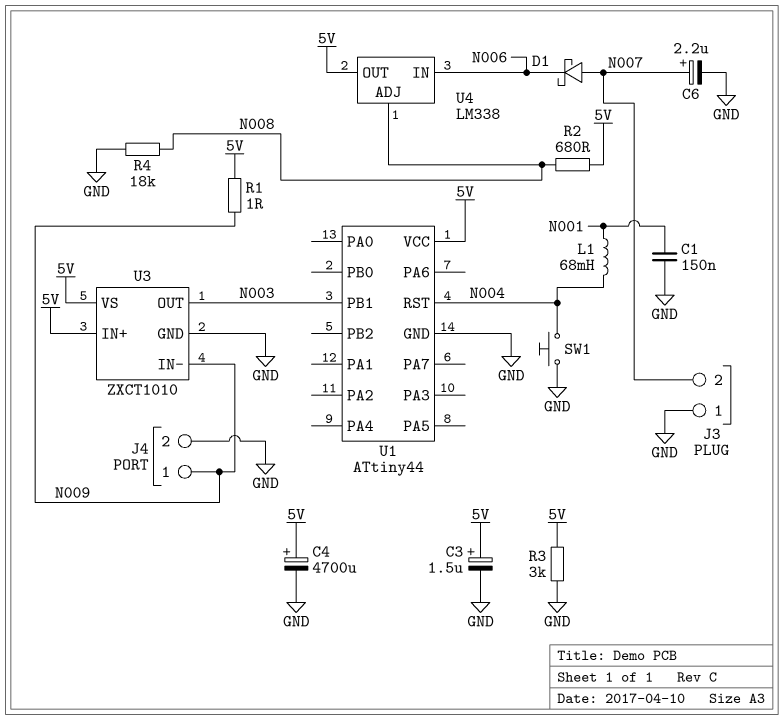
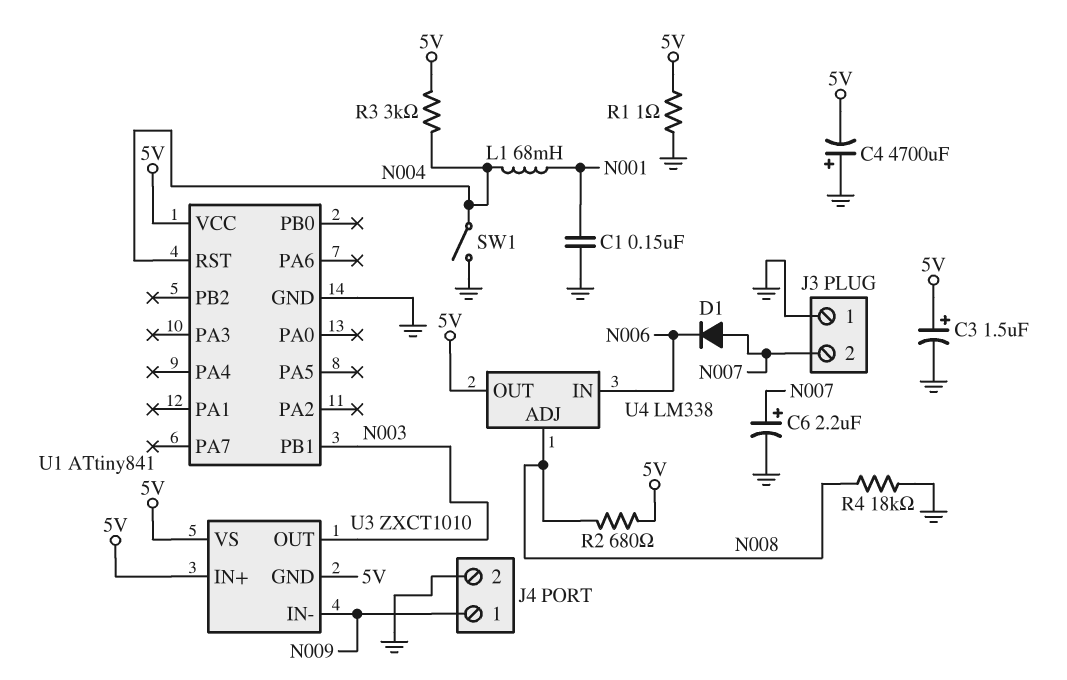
C4: 4700uF (plus 5V, minus GND) -> 4700uF (plus GND, minus 5V)
D1: schottky (A N007, K N006) -> diode (A N007, K N006)
R1: 1 (5V, N009) -> 1 (5V, GND)
R3: 3k (5V, GND) -> 3k (5V, N004)
SW1: button (GND, N004) -> switch (GND, N004)
U1: ATtiny44 -> ATtiny841
U3 pin GND: GND -> 5V

